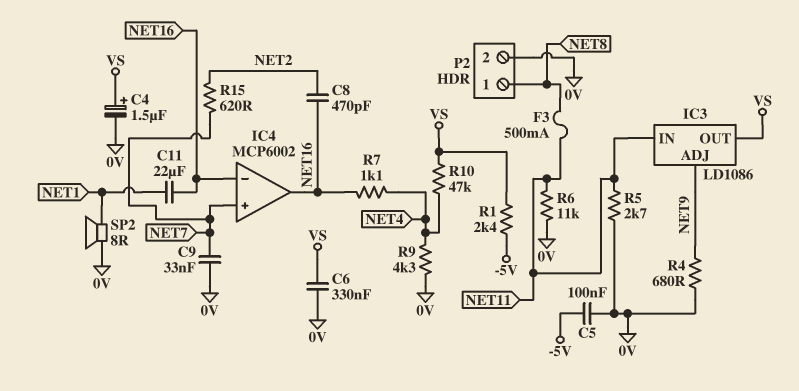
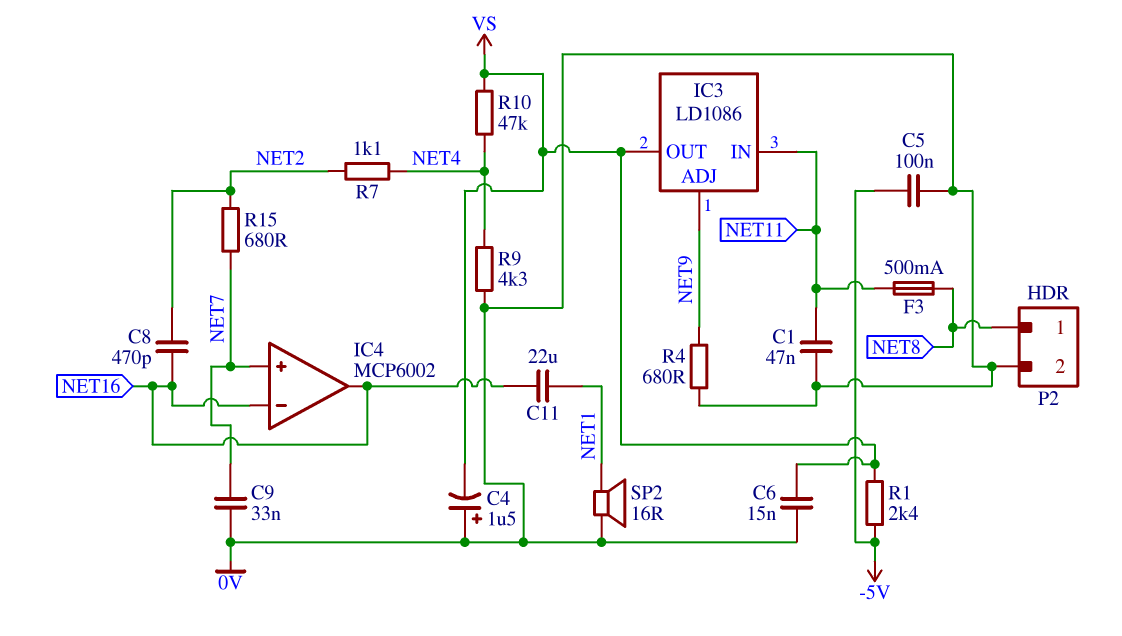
C1: none -> 47nF (0V, NET11)
C4: 1.5uF (plus VS, minus 0V) -> 1.5uF (plus 0V, minus VS)
C6: 330nF (0V, VS) -> 15nF (0V, VS)
R5: 2.7k (0V, NET11) -> none
R6: 11k (0V, NET11) -> none
R7: 1.1k (NET4, NET16) -> 1.1k (NET2, NET4)
R15: 620 (NET2, NET7) -> 680 (NET2, NET7)
SP2: speaker 8R (0V, NET1) -> speaker 16R (0V, NET1)

